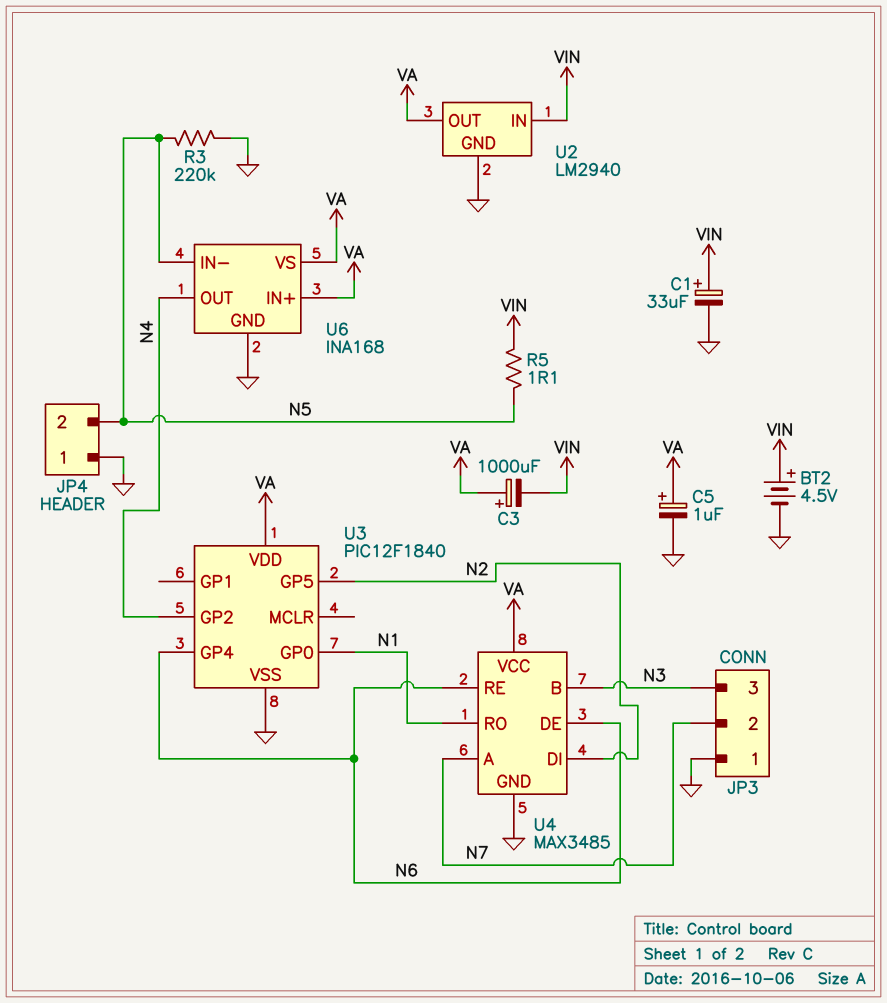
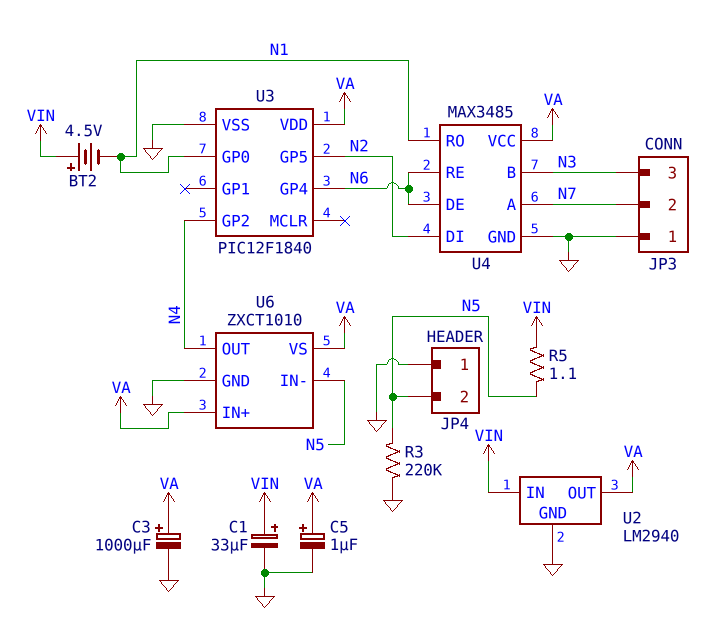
BT2: 4.5V (plus VIN, minus GND) -> 4.5V (plus VIN, minus N1)
C3: 1000uF (plus VA, minus VIN) -> 1000uF (plus VA, minus GND)
U6: INA168 -> ZXCT1010

